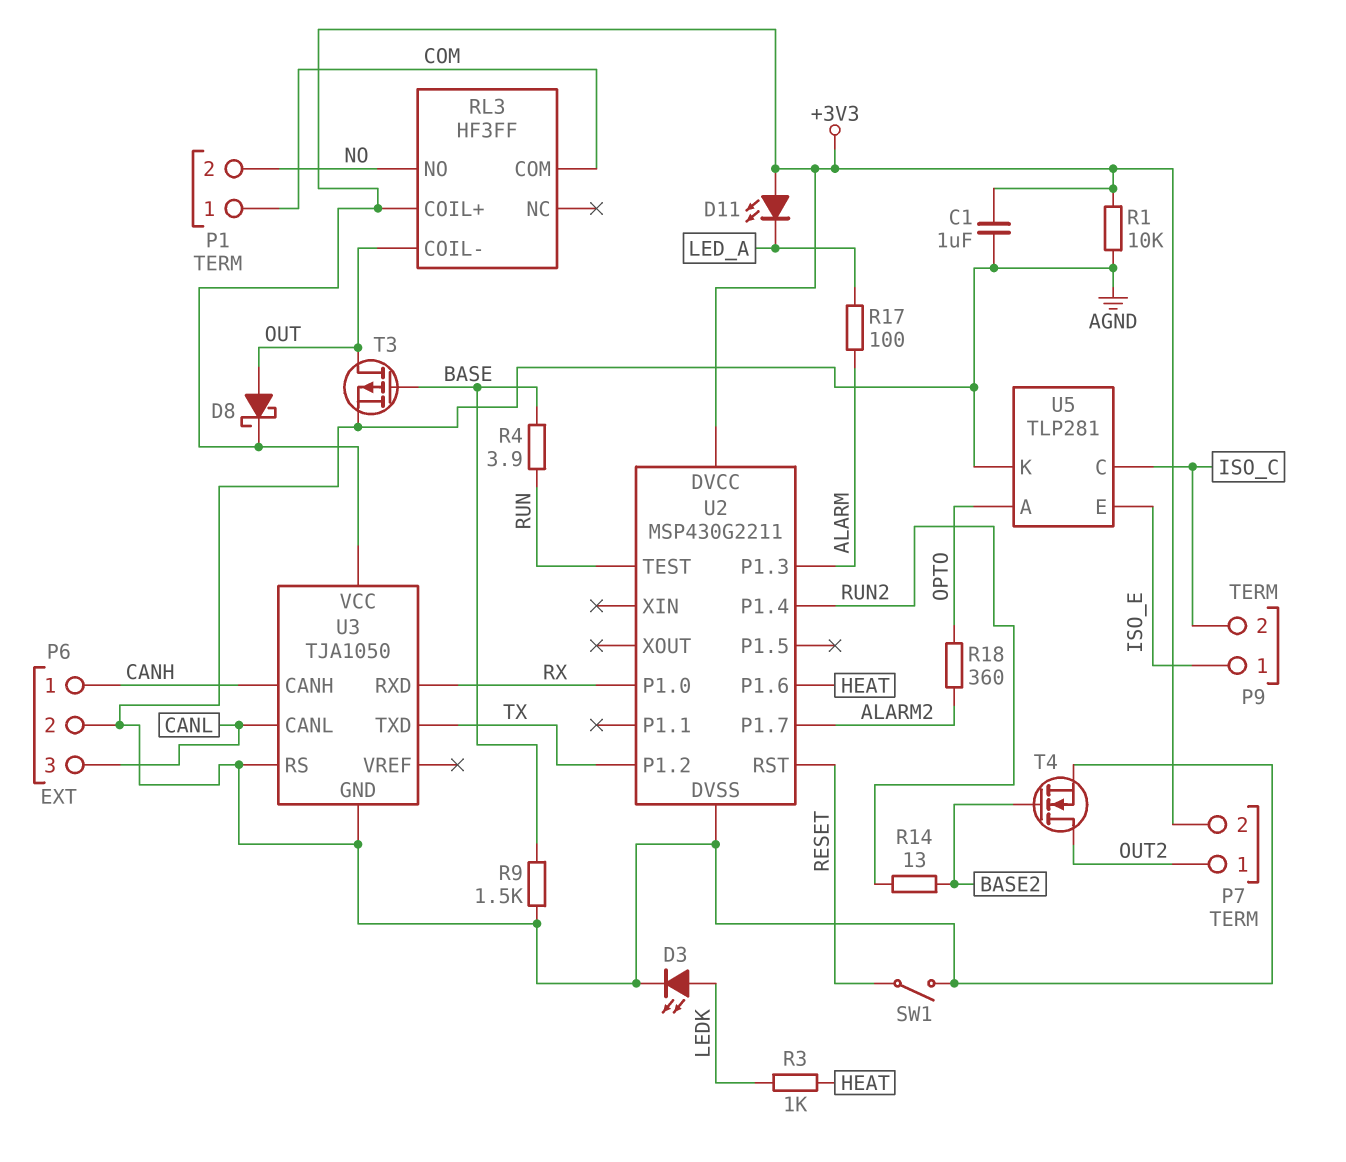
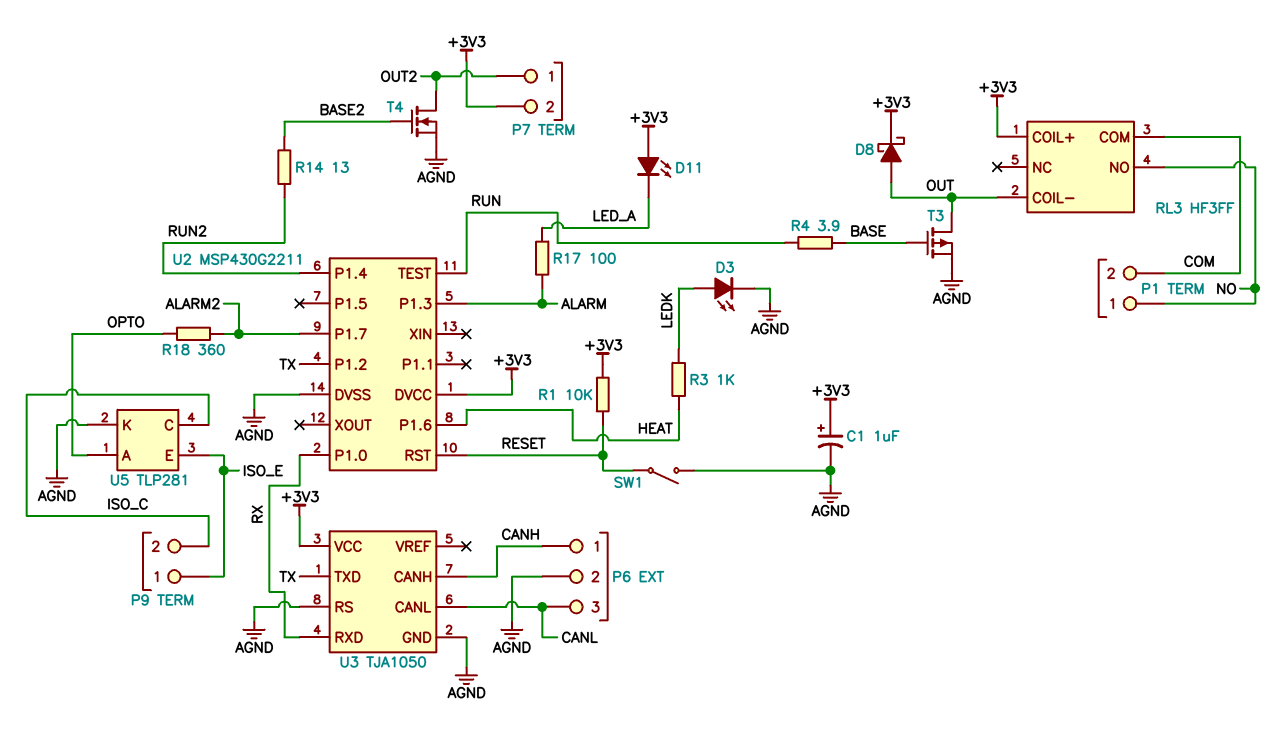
C1: 1uF (+3V3, AGND) -> 1uF (plus +3V3, minus AGND)
P1 pin 1: COM -> NO
P1 pin 2: NO -> COM
R1: 10k (+3V3, AGND) -> 10k (+3V3, RESET)
R9: 1.5k (AGND, BASE) -> none

